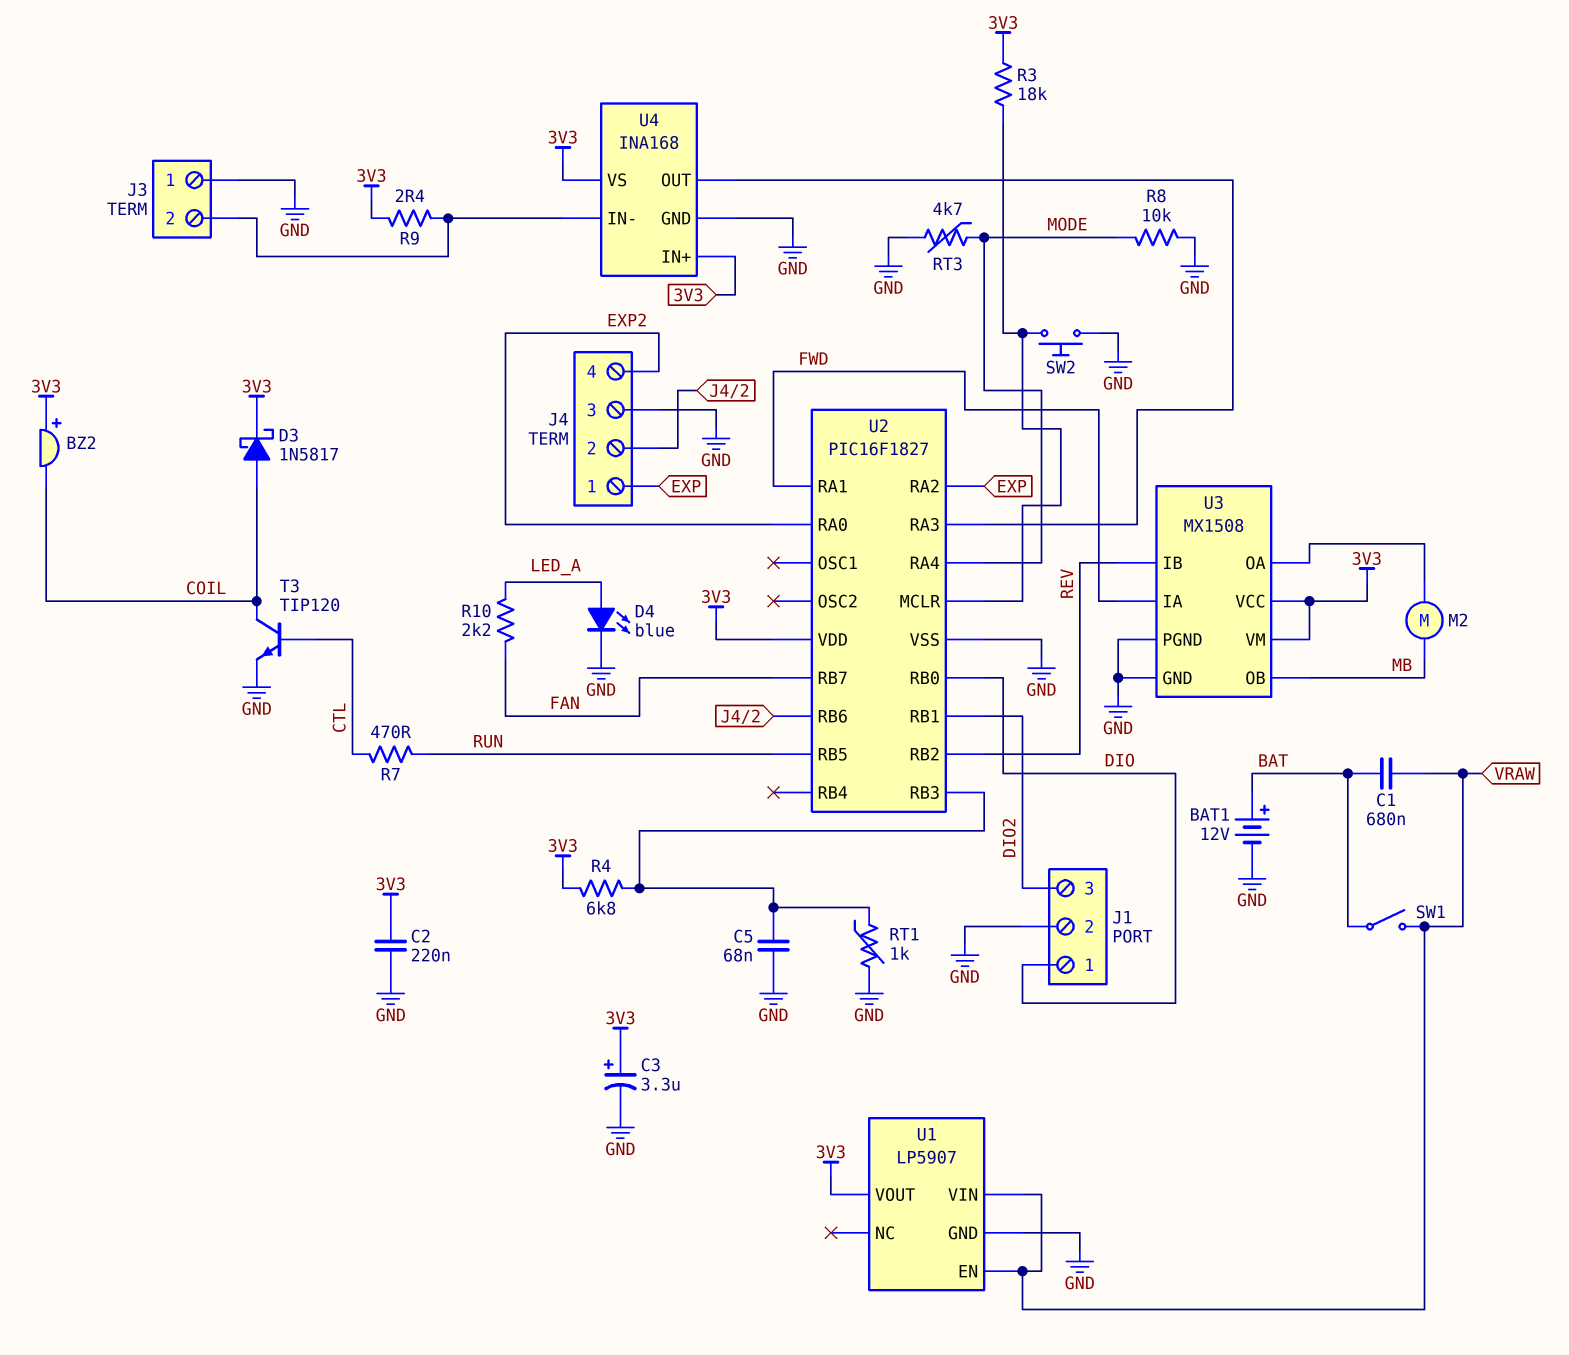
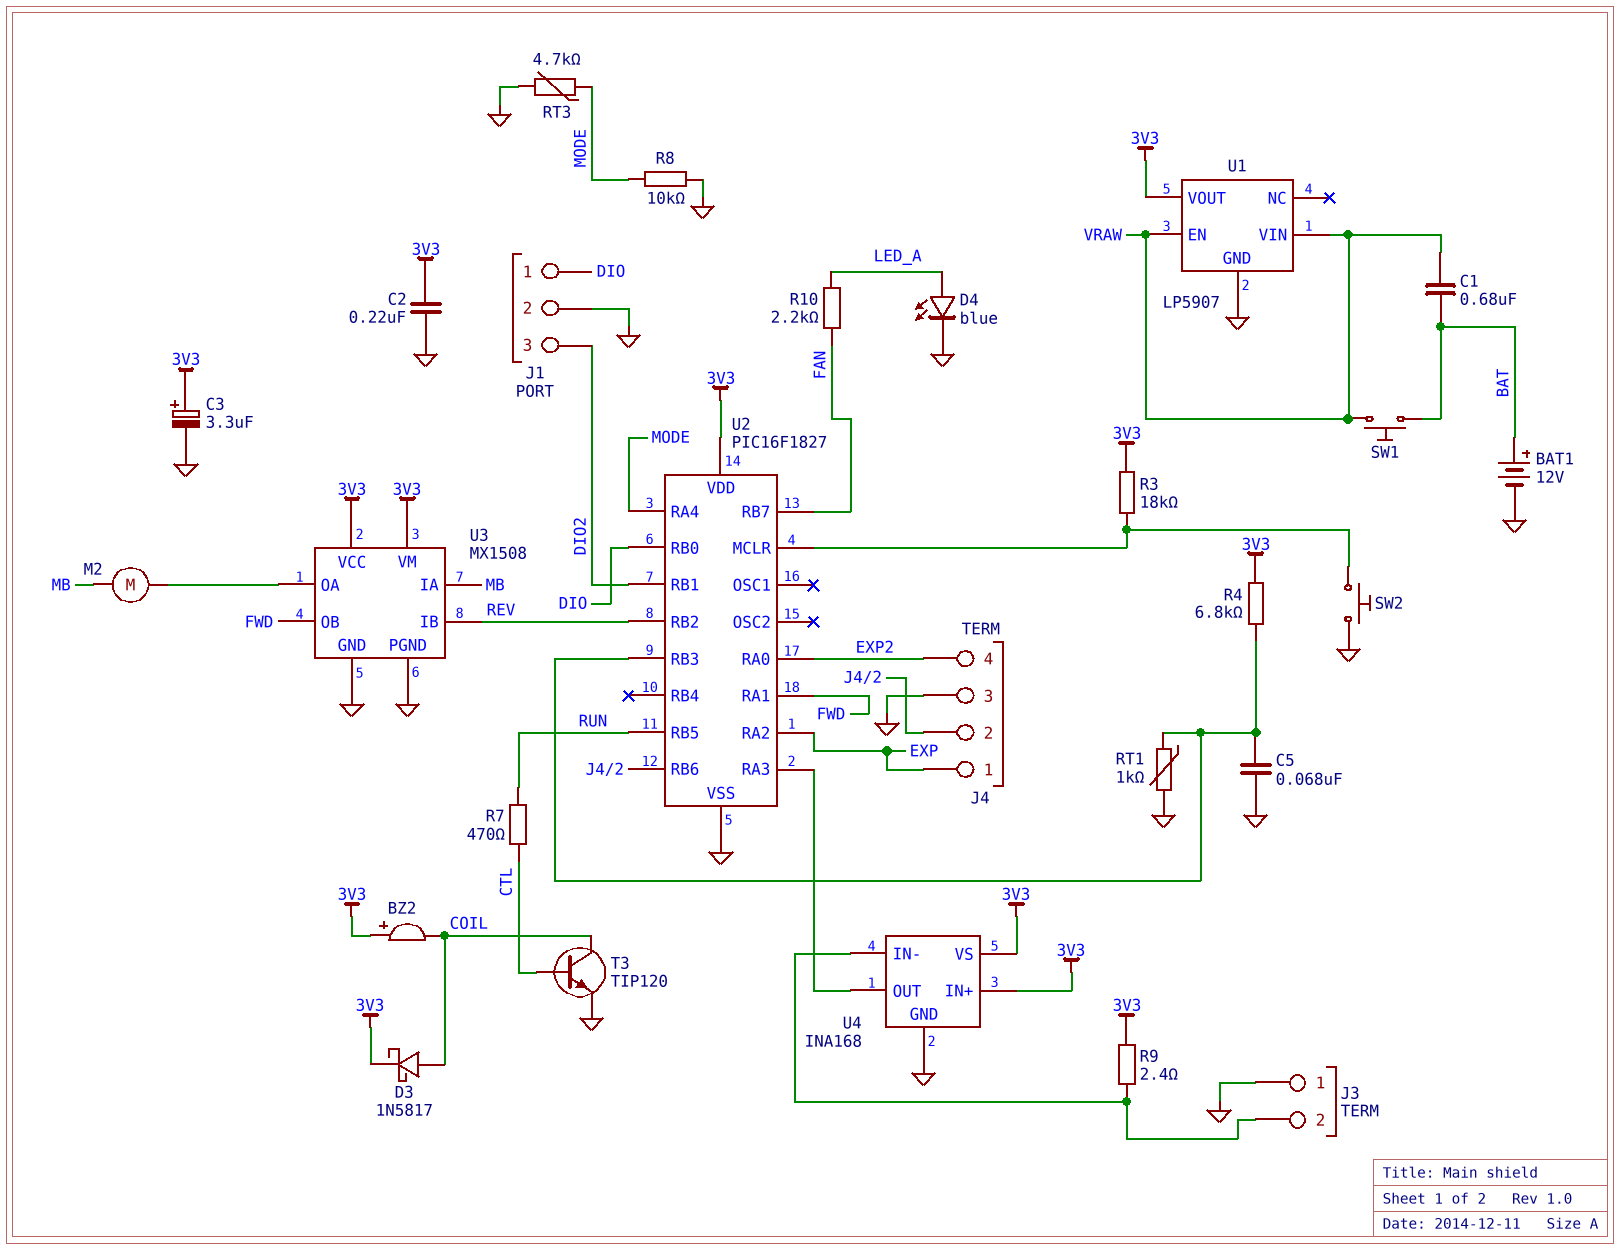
SW1: switch (BAT, VRAW) -> button (BAT, VRAW)
U3 pin IA: FWD -> MB
U3 pin OB: MB -> FWD

